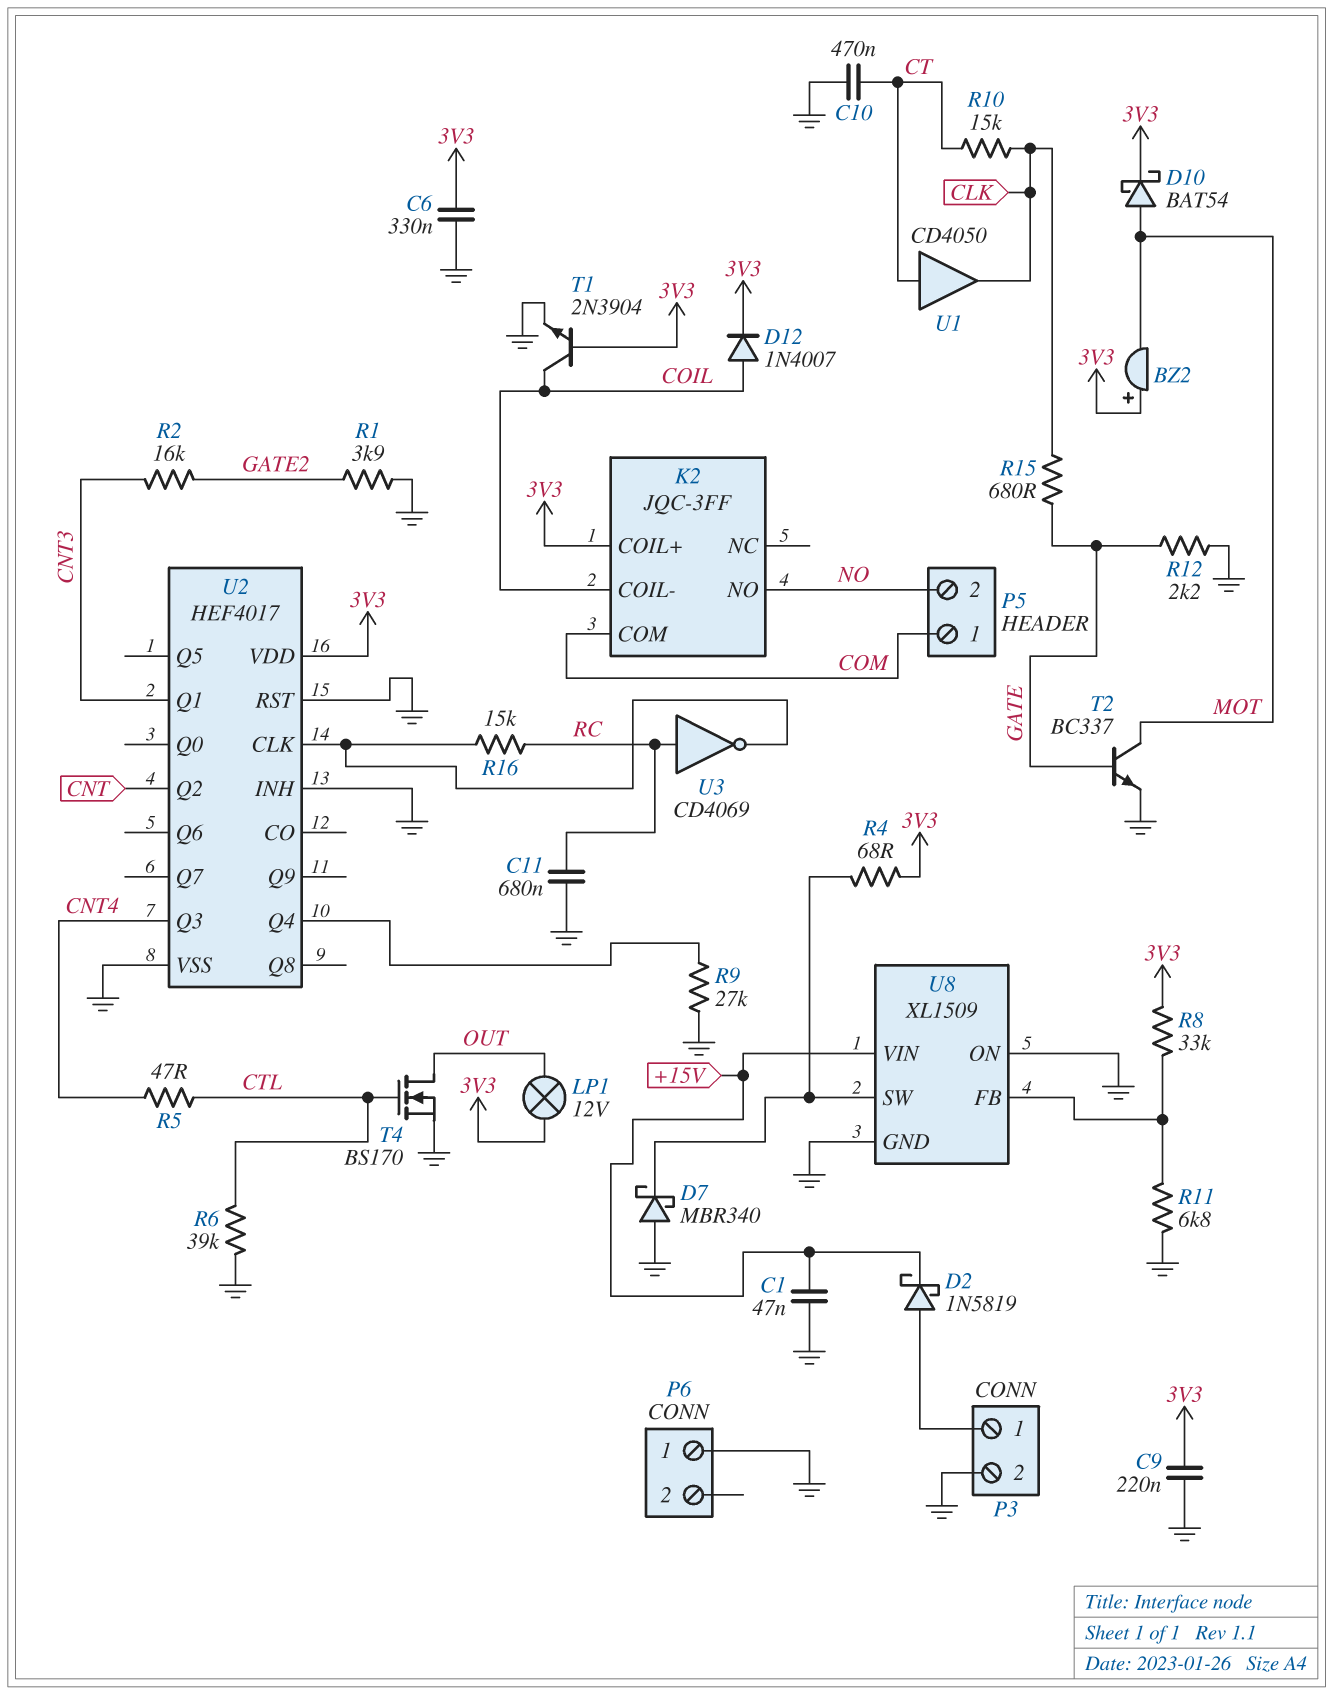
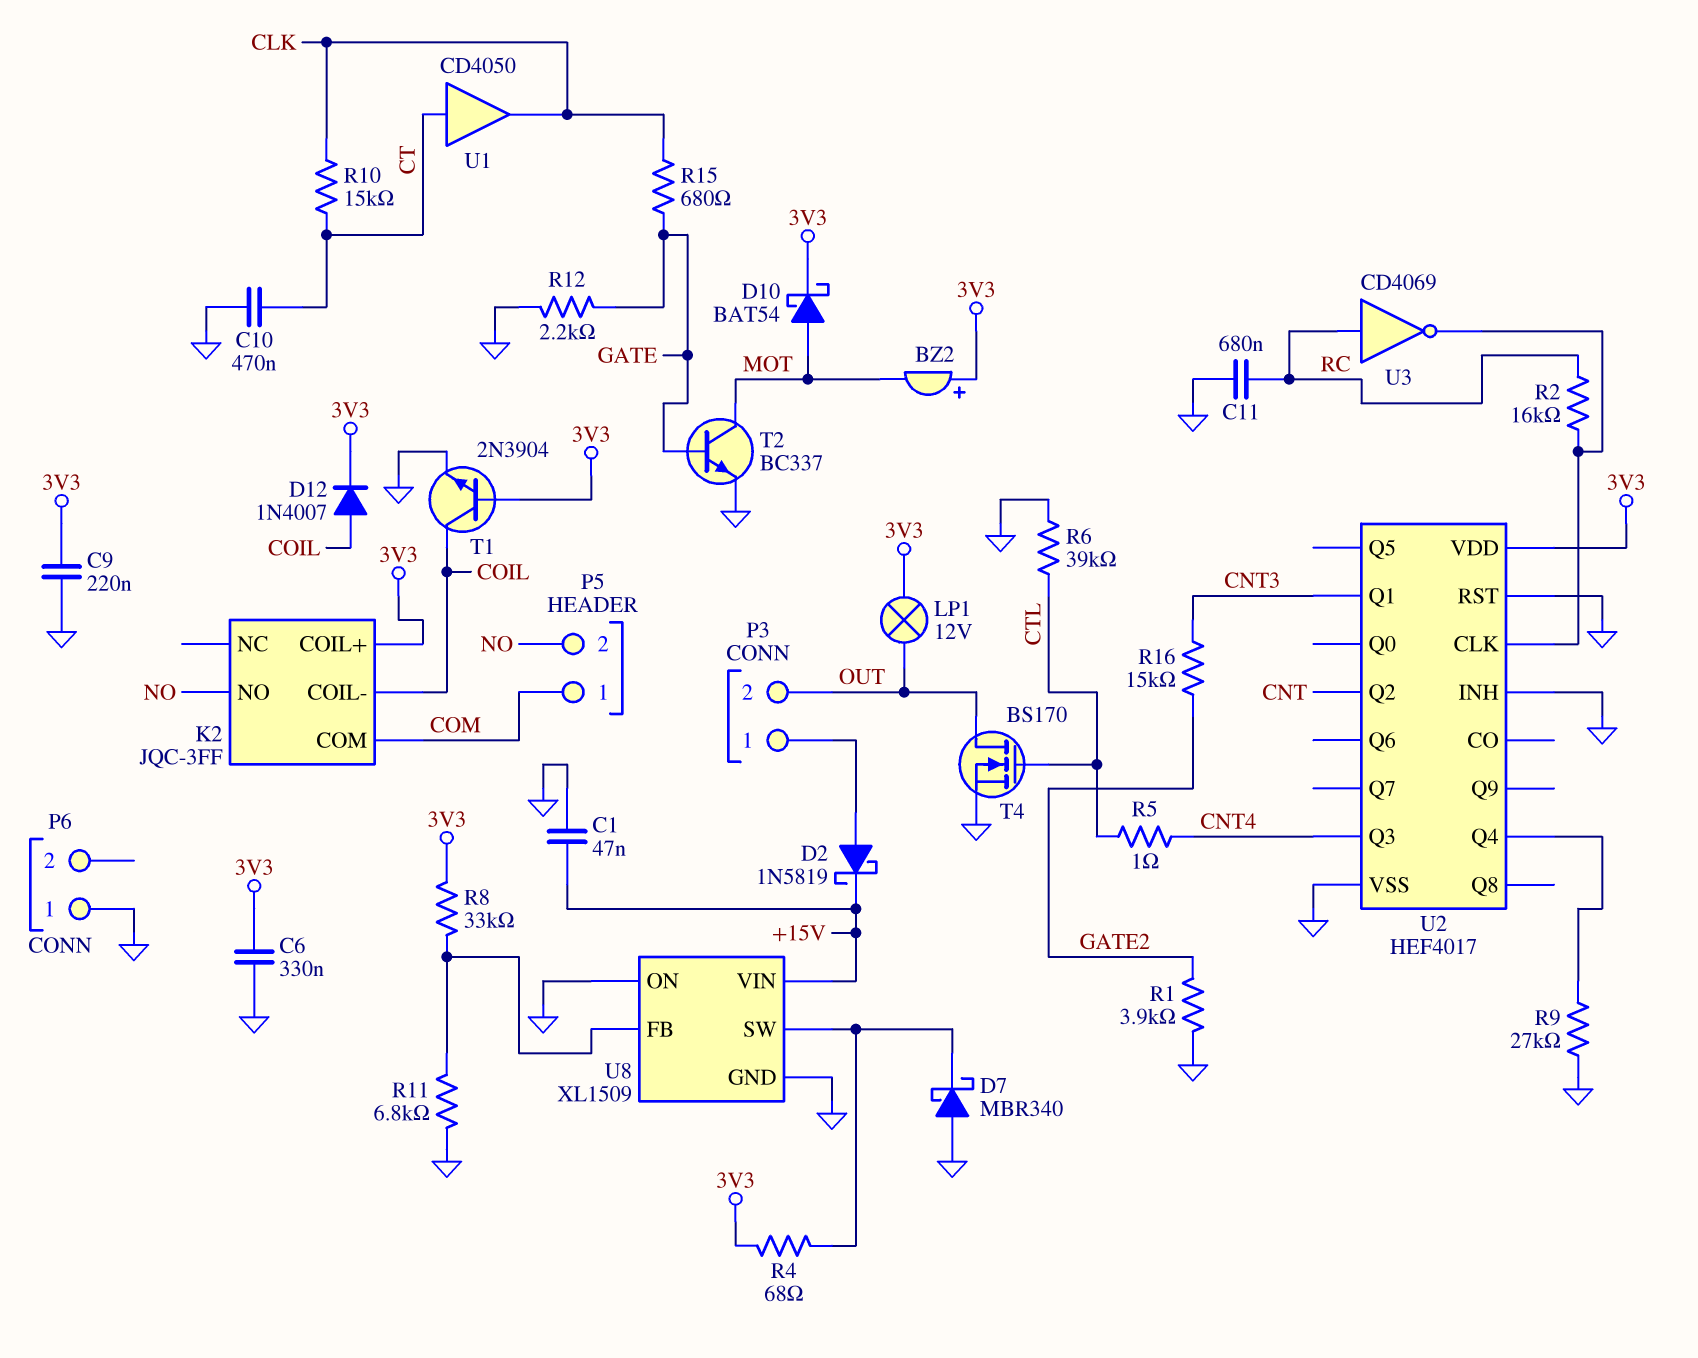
P3 pin 2: GND -> OUT
R2: 16k (CNT3, GATE2) -> 16k (RC, U2/CLK)
R5: 47 (CNT4, CTL) -> 1 (CNT4, CTL)
R16: 15k (RC, U2/CLK) -> 15k (CNT3, GATE2)

